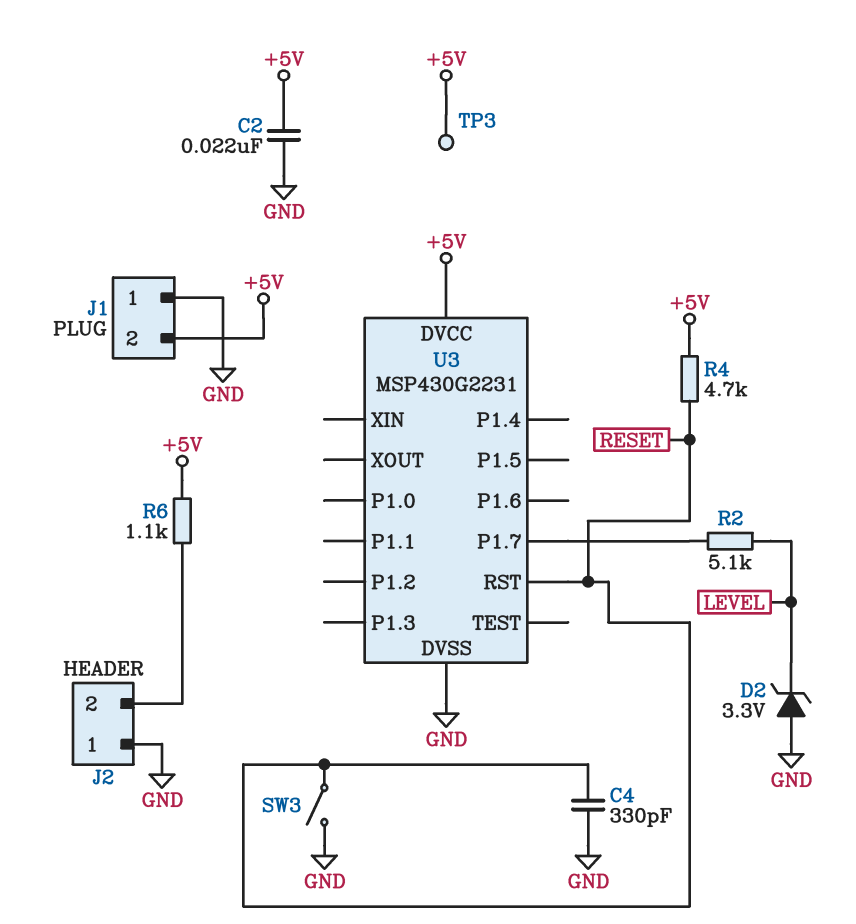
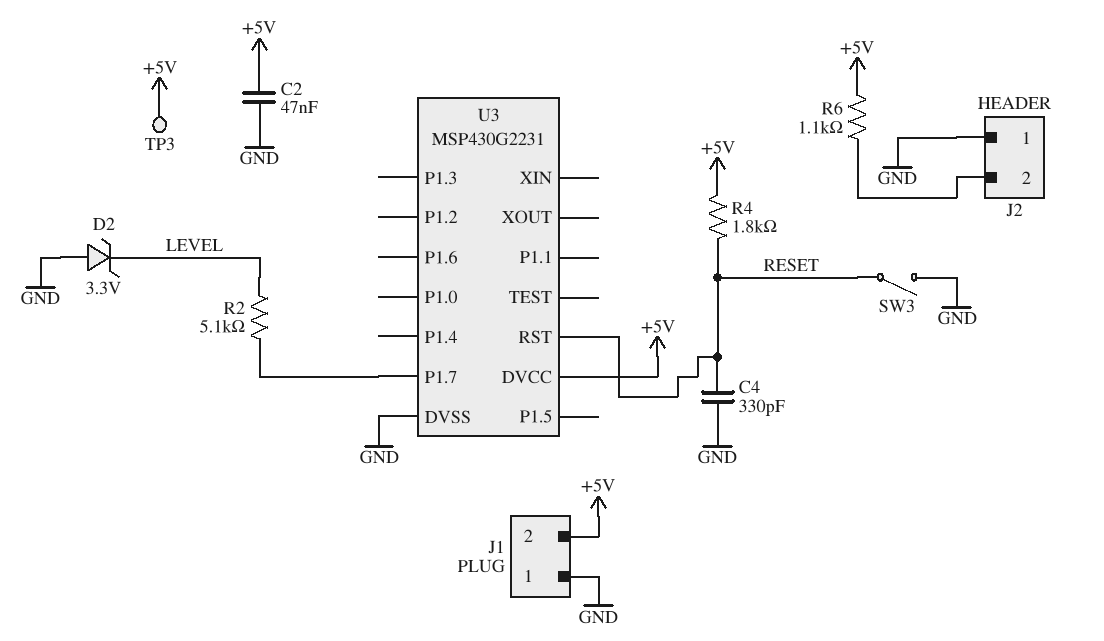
C2: 22nF (+5V, GND) -> 47nF (+5V, GND)
R4: 4.7k (+5V, RESET) -> 1.8k (+5V, RESET)

